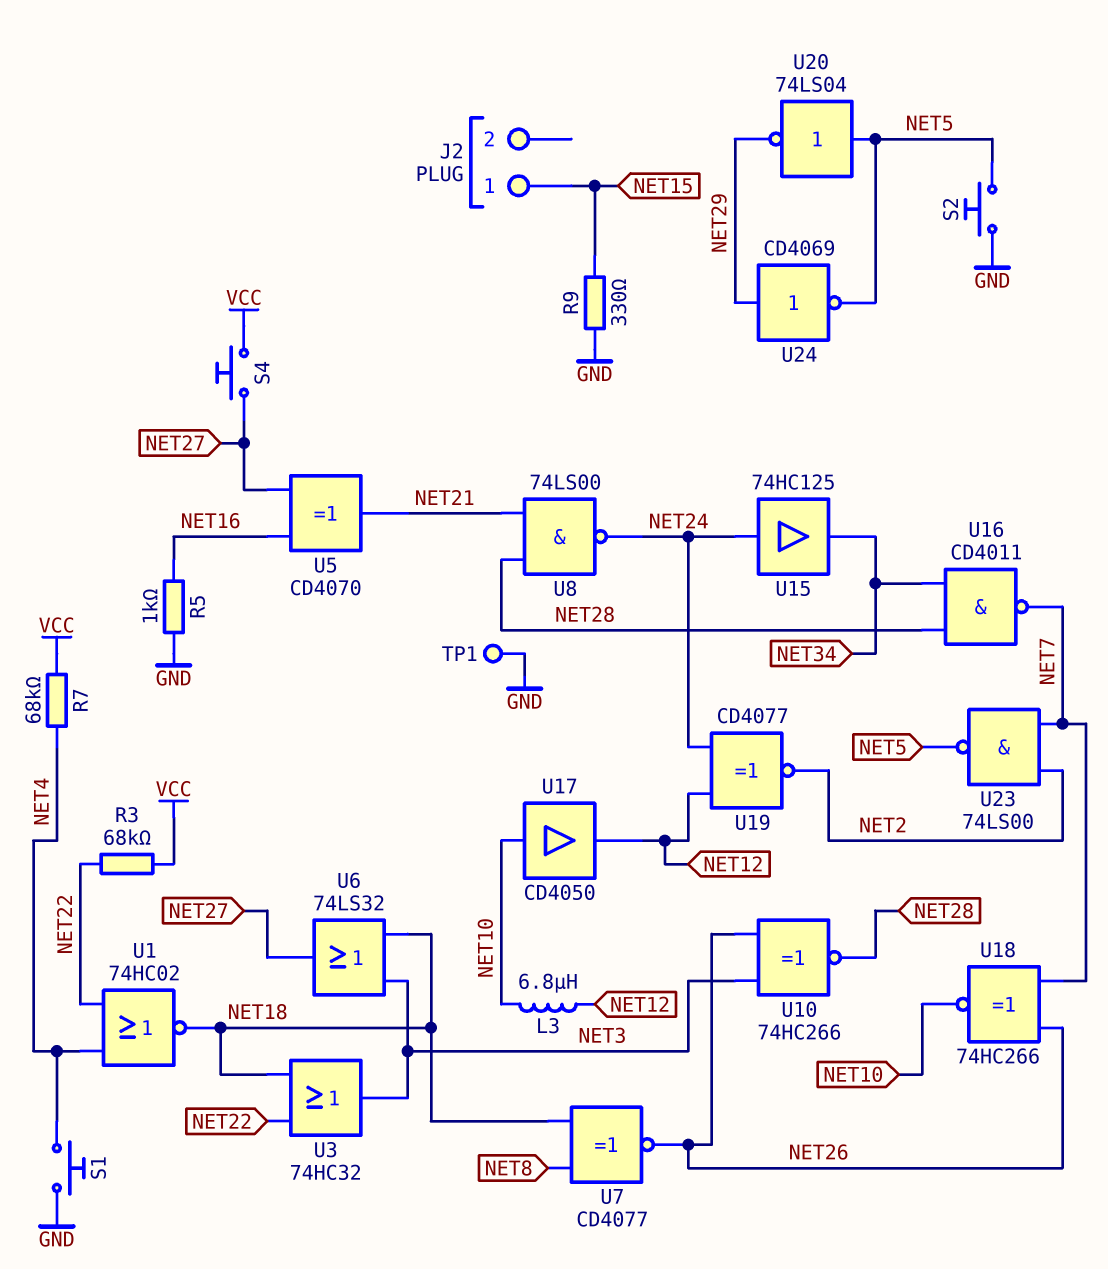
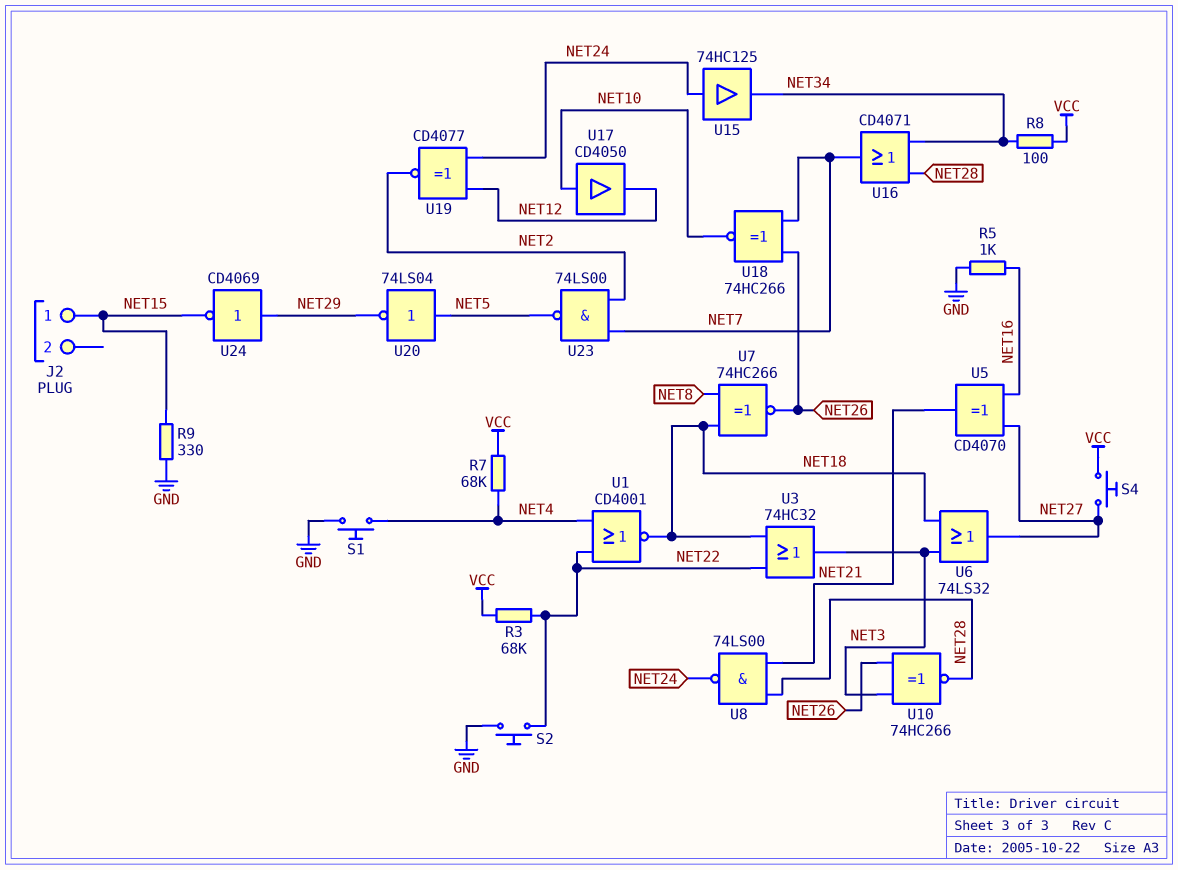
L3: 6.8uH (NET10, NET12) -> none
R8: none -> 100 (NET34, VCC)
S2: button (GND, NET5) -> button (GND, NET22)
TP1: test point (GND) -> none
U1: NOR 74HC02 (in NET4, in NET22, out NET18) -> NOR CD4001 (in NET4, in NET22, out NET18)
U7: XNOR CD4077 (in NET8, in NET18, out NET26) -> XNOR 74HC266 (in NET8, in NET18, out NET26)
U16: NAND CD4011 (in NET28, in NET34, out NET7) -> OR CD4071 (in NET28, in NET34, out NET7)
U24: NOT CD4069 (in NET29, out NET5) -> NOT CD4069 (in NET29, out NET15)

